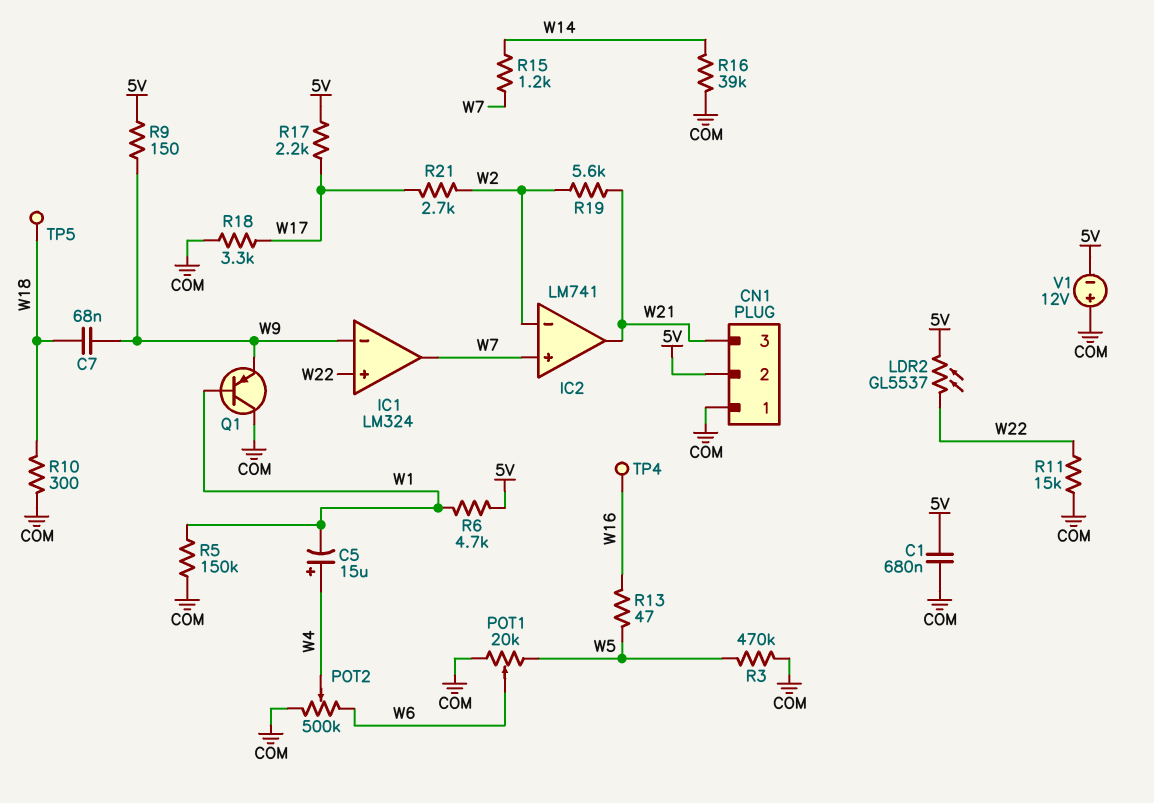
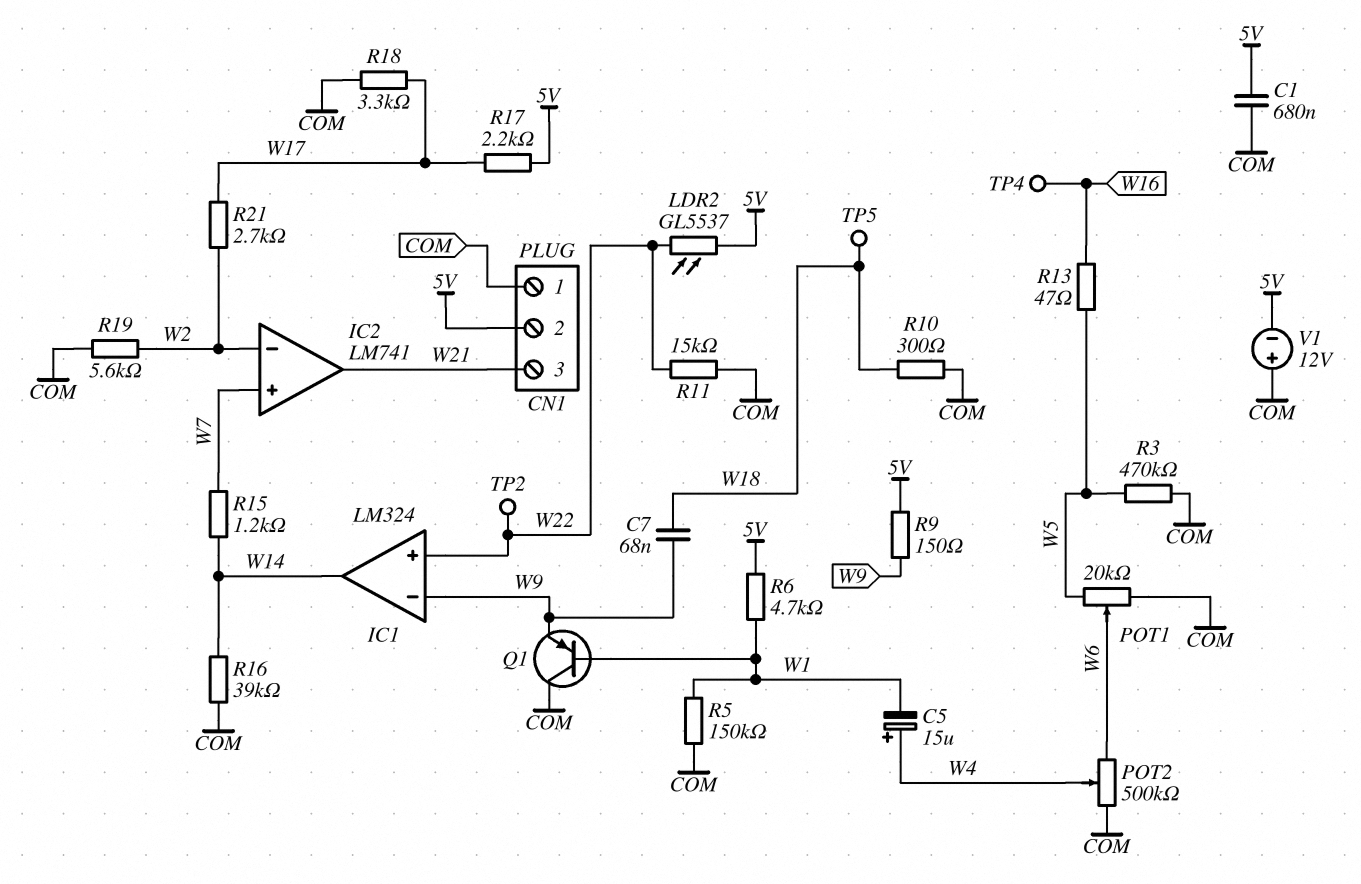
IC1 pin out: W7 -> W14
R19: 5.6k (W2, W21) -> 5.6k (COM, W2)
TP2: none -> test point (W22)

